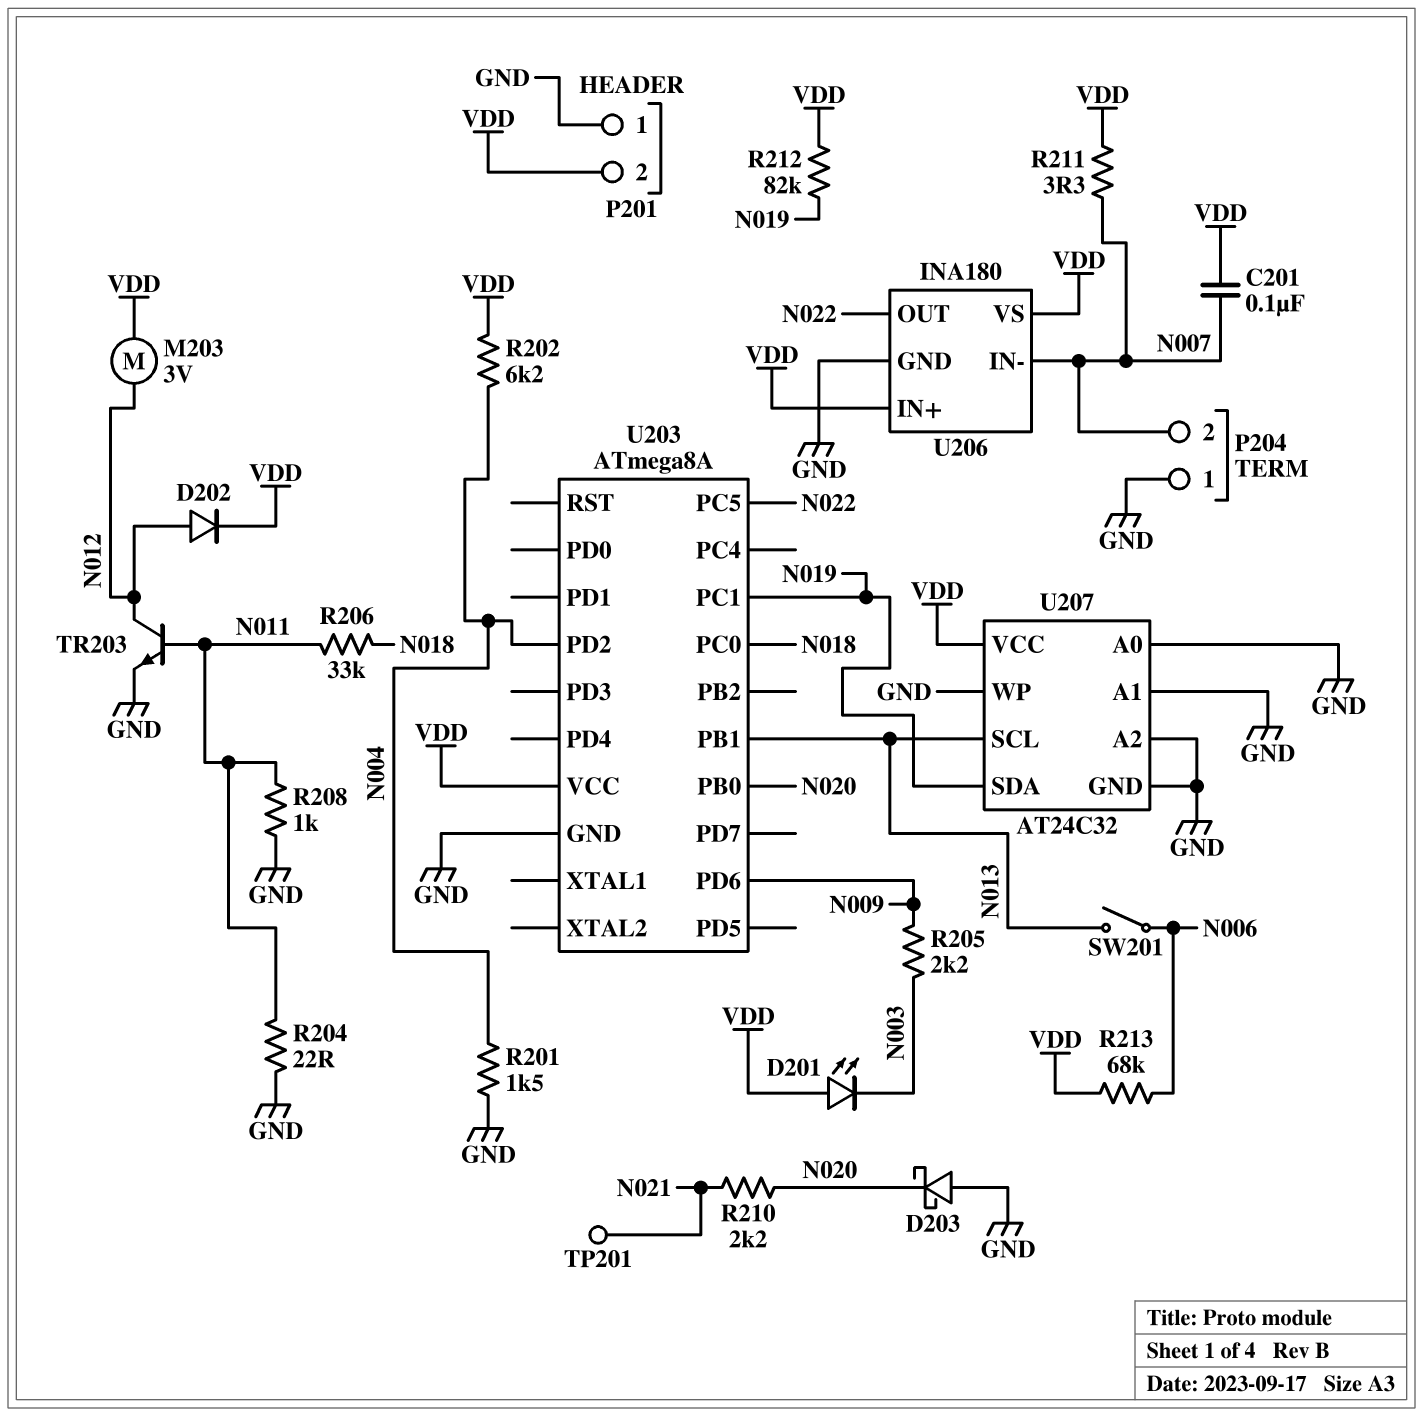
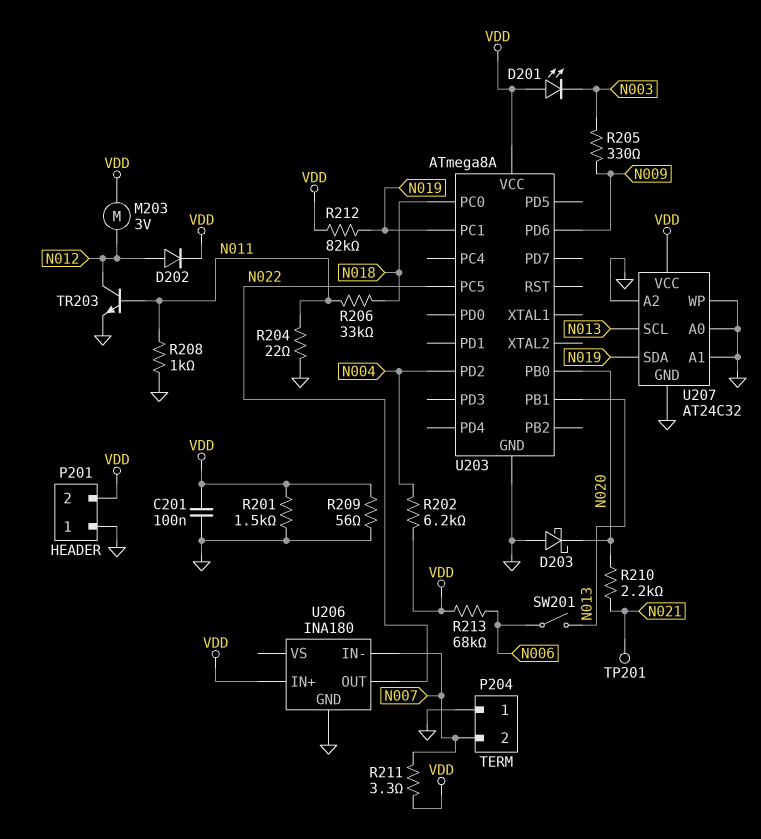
C201: 100nF (N007, VDD) -> 100nF (GND, VDD)
R201: 1.5k (GND, N004) -> 1.5k (GND, VDD)
R205: 2.2k (N003, N009) -> 330 (N003, N009)
R209: none -> 56 (GND, VDD)
U206 pin VS: VDD -> none

